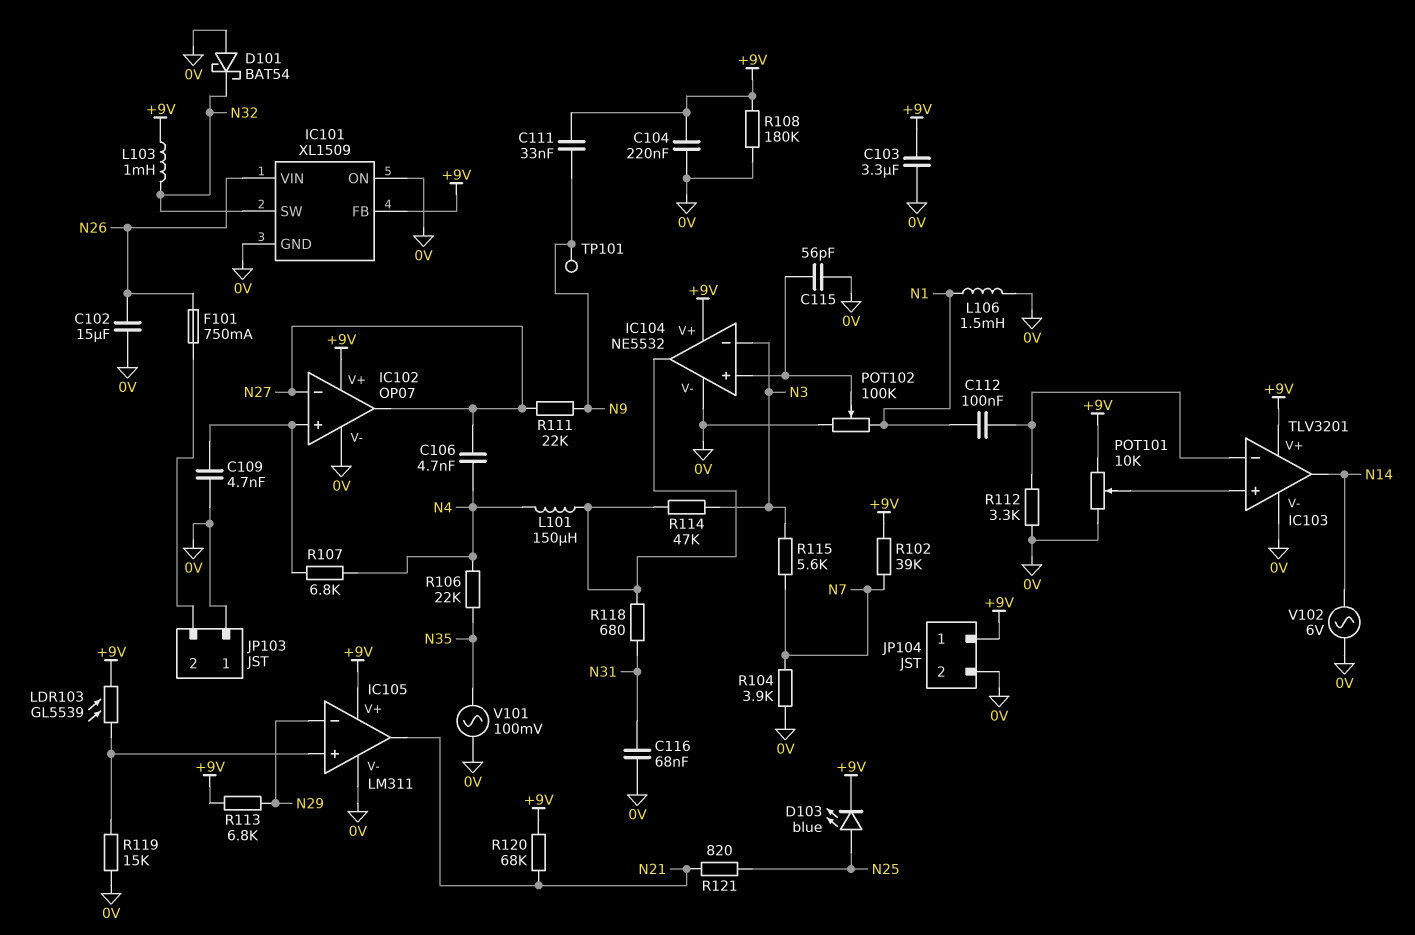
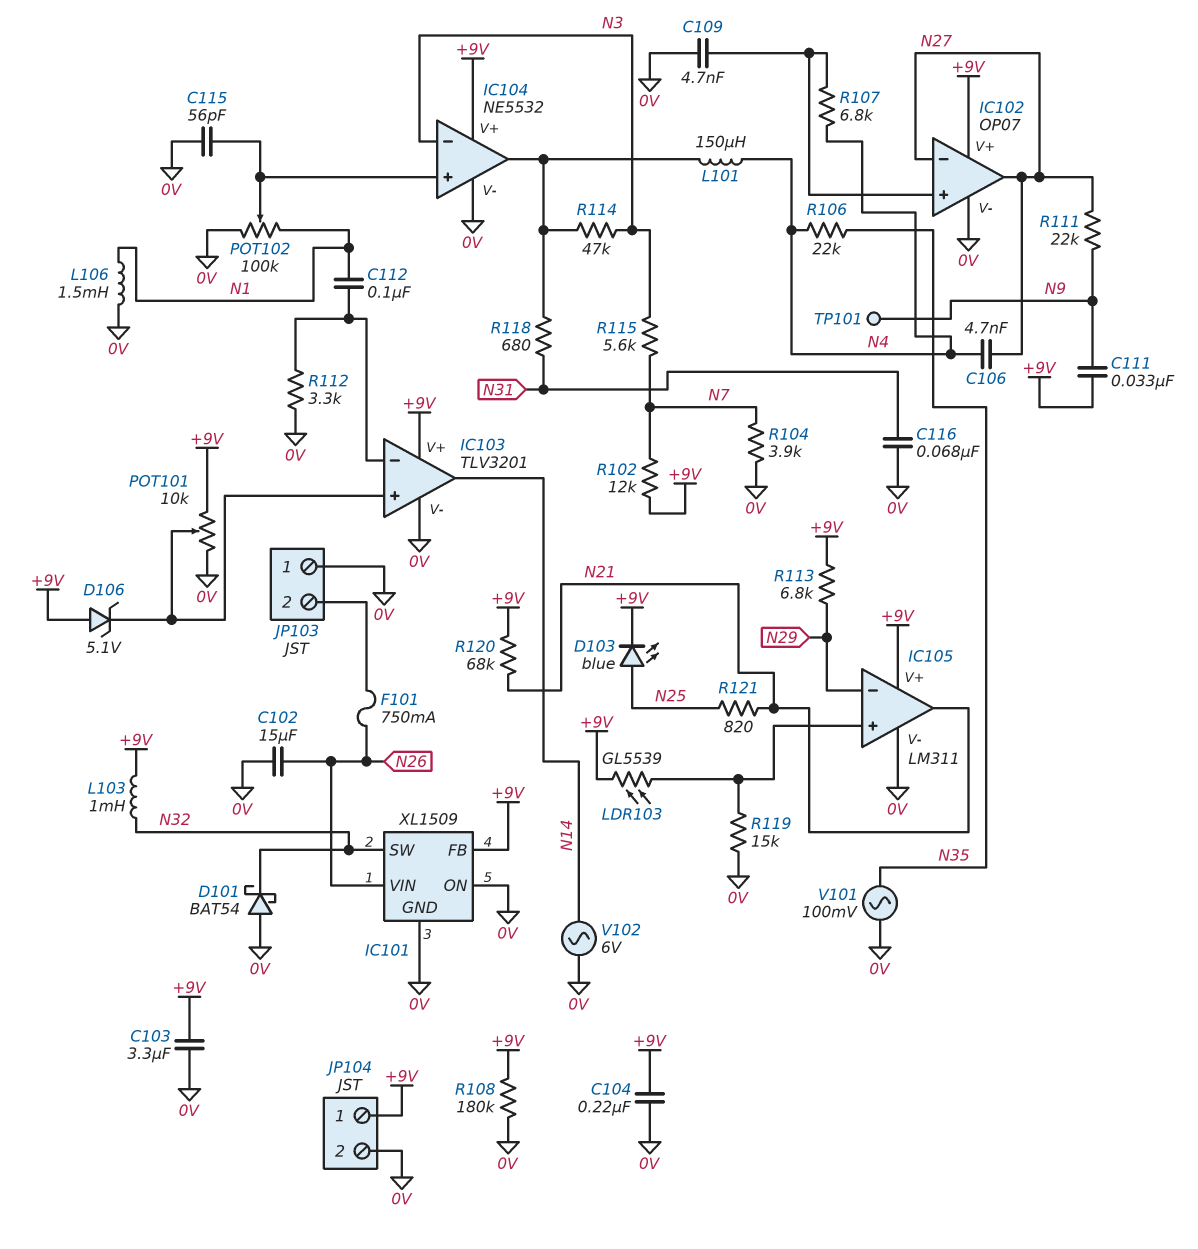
D106: none -> zener 5.1V (A +9V, K IC103/in+)
R102: 39k (+9V, N7) -> 12k (+9V, N7)

